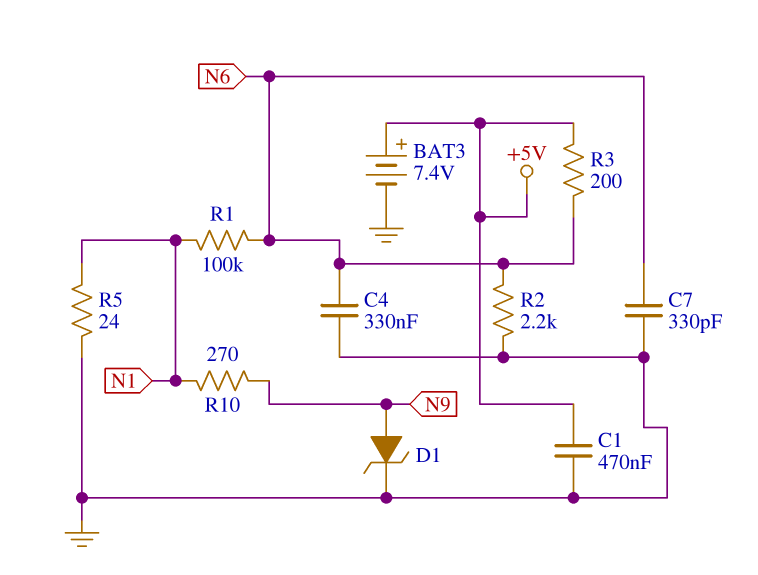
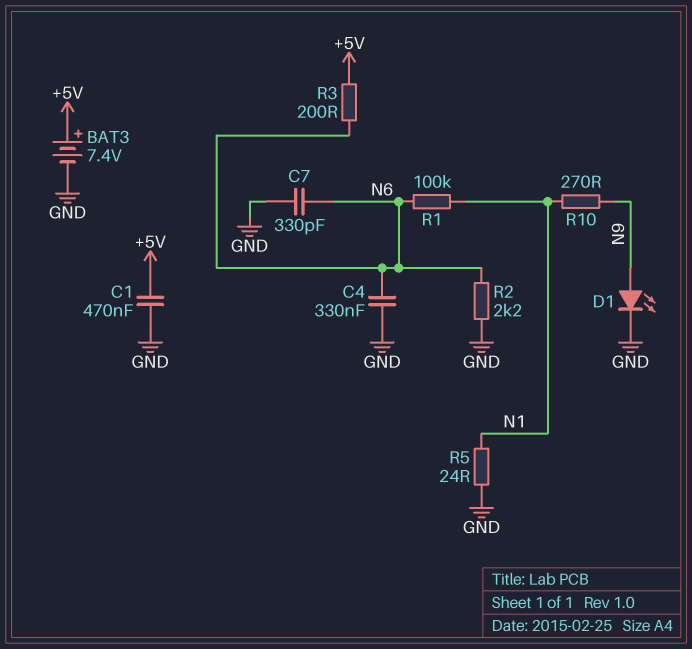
D1: zener (A N9, K GND) -> LED (A N9, K GND)

